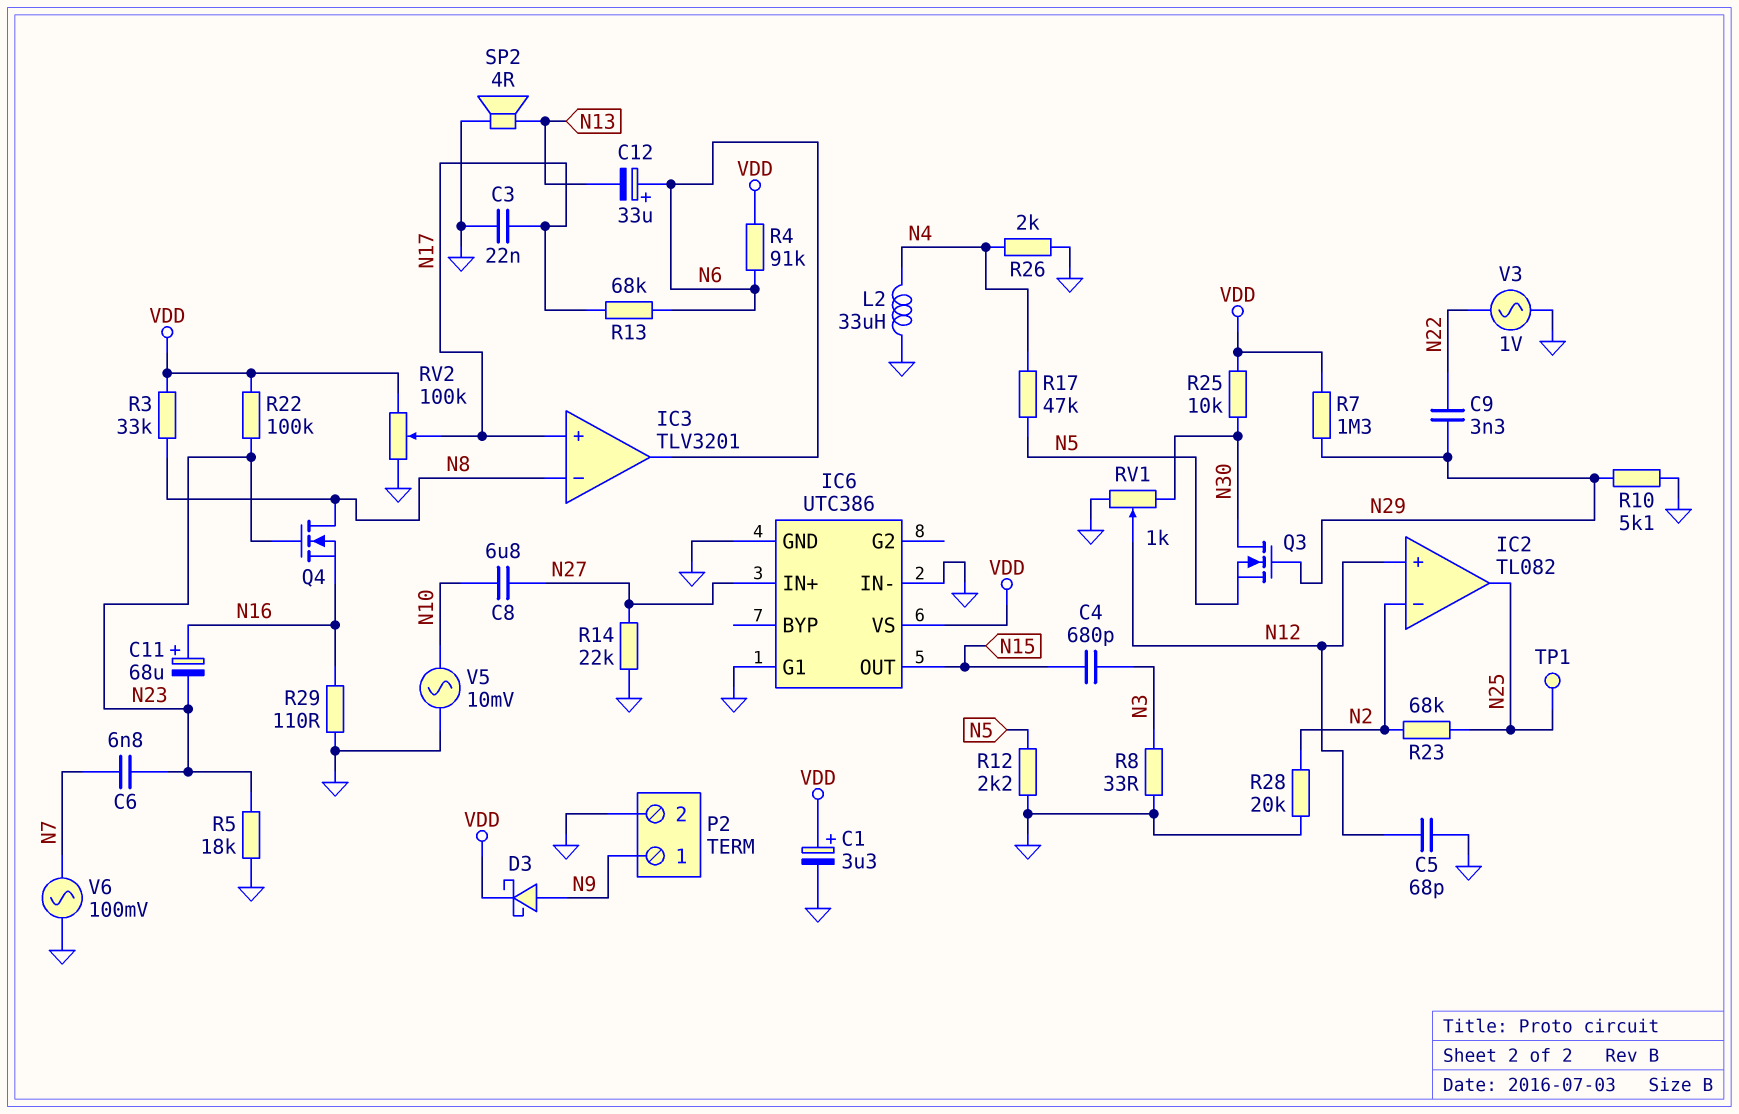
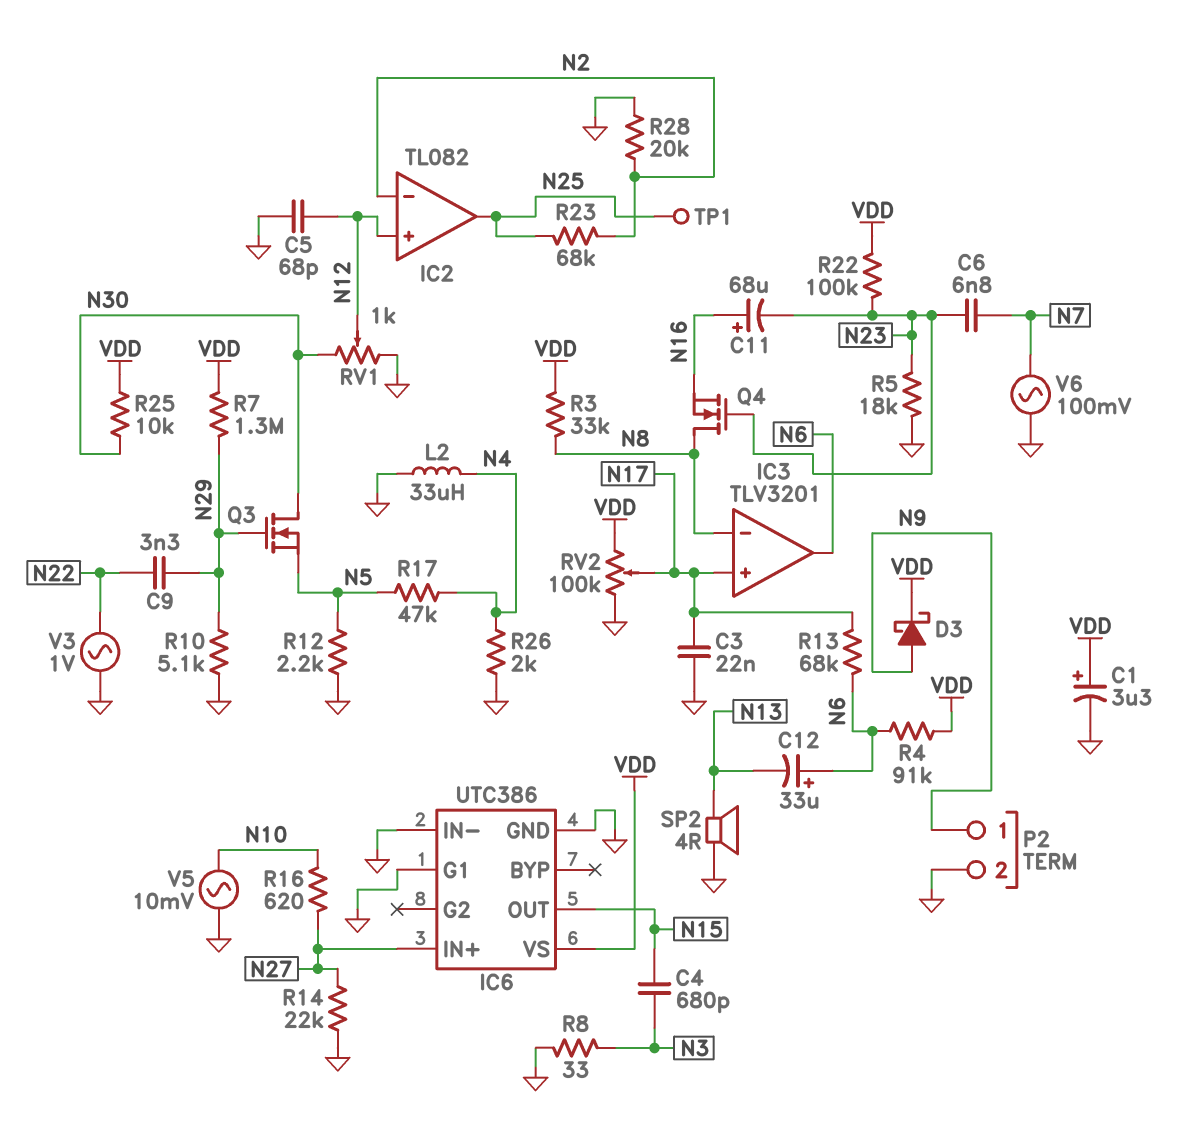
C8: 6.8uF (N10, N27) -> none
R16: none -> 620 (N10, N27)
R29: 110 (GND, N16) -> none

